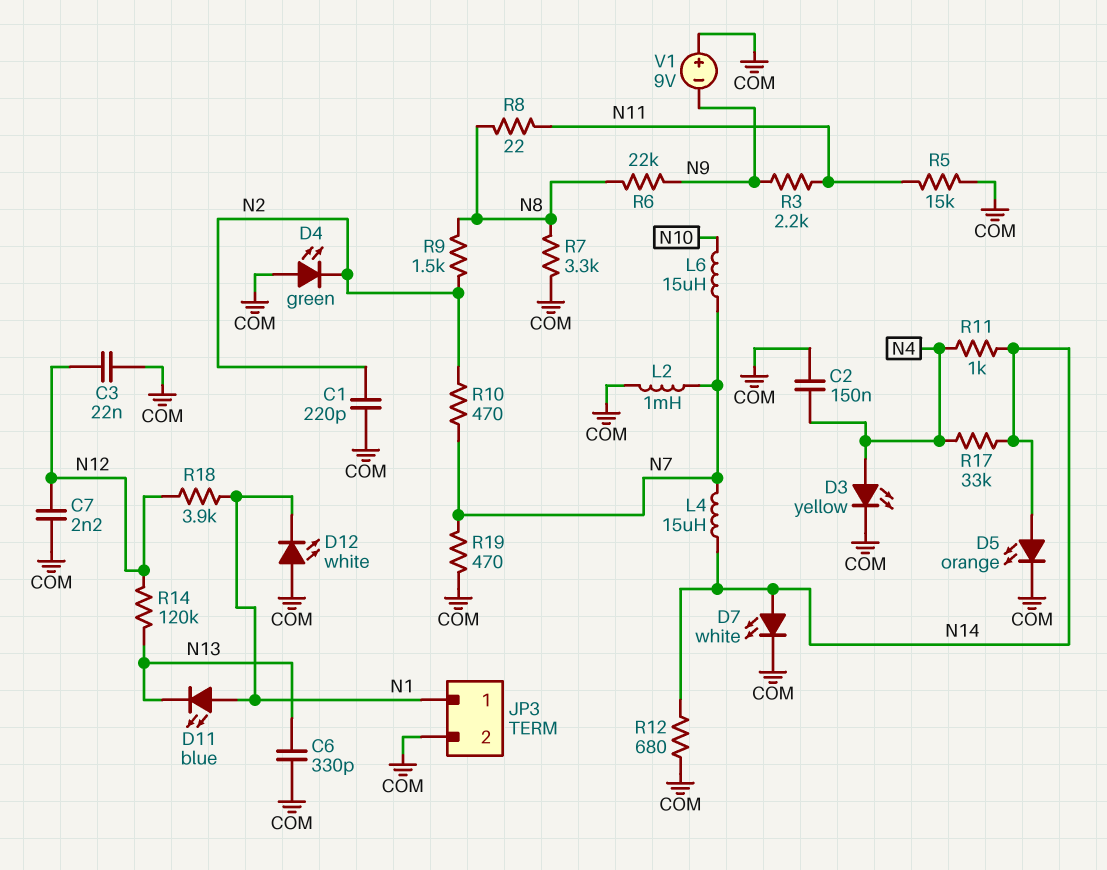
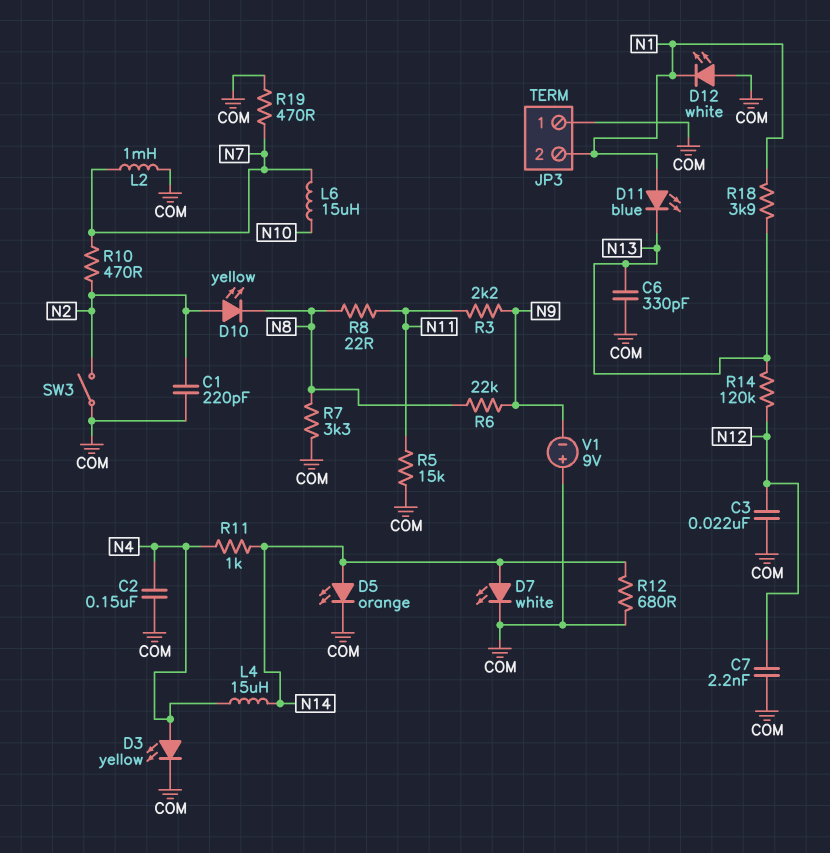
D4: LED green (A COM, K N2) -> none
D10: none -> LED yellow (A N2, K N8)
JP3 pin 1: N1 -> COM
JP3 pin 2: COM -> N1
L4: 15uH (N7, N14) -> 15uH (N4, N14)
R9: 1.5k (N2, N8) -> none
R17: 33k (N4, N14) -> none
R18: 3.9k (N1, N12) -> 3.9k (N1, N13)
SW3: none -> switch (COM, N2)

